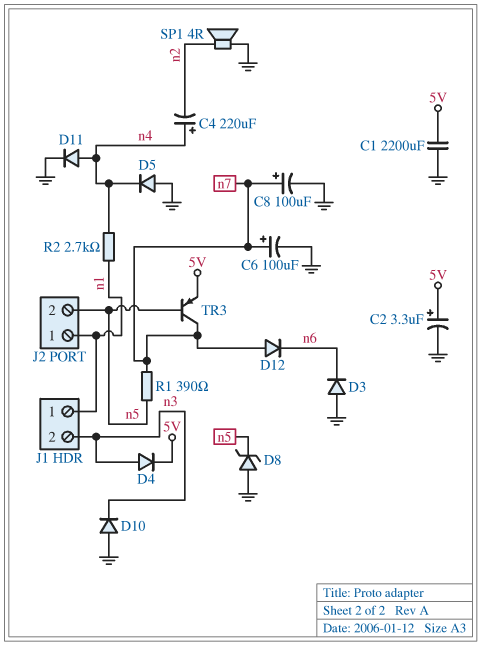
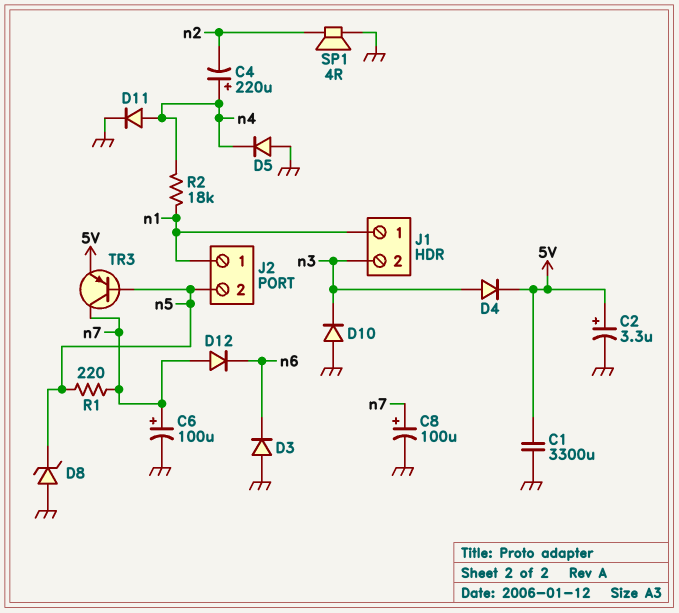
C1: 2200uF (5V, GND) -> 3300uF (5V, GND)
R1: 390 (n5, n7) -> 220 (n5, n7)
R2: 2.7k (n1, n4) -> 18k (n1, n4)

